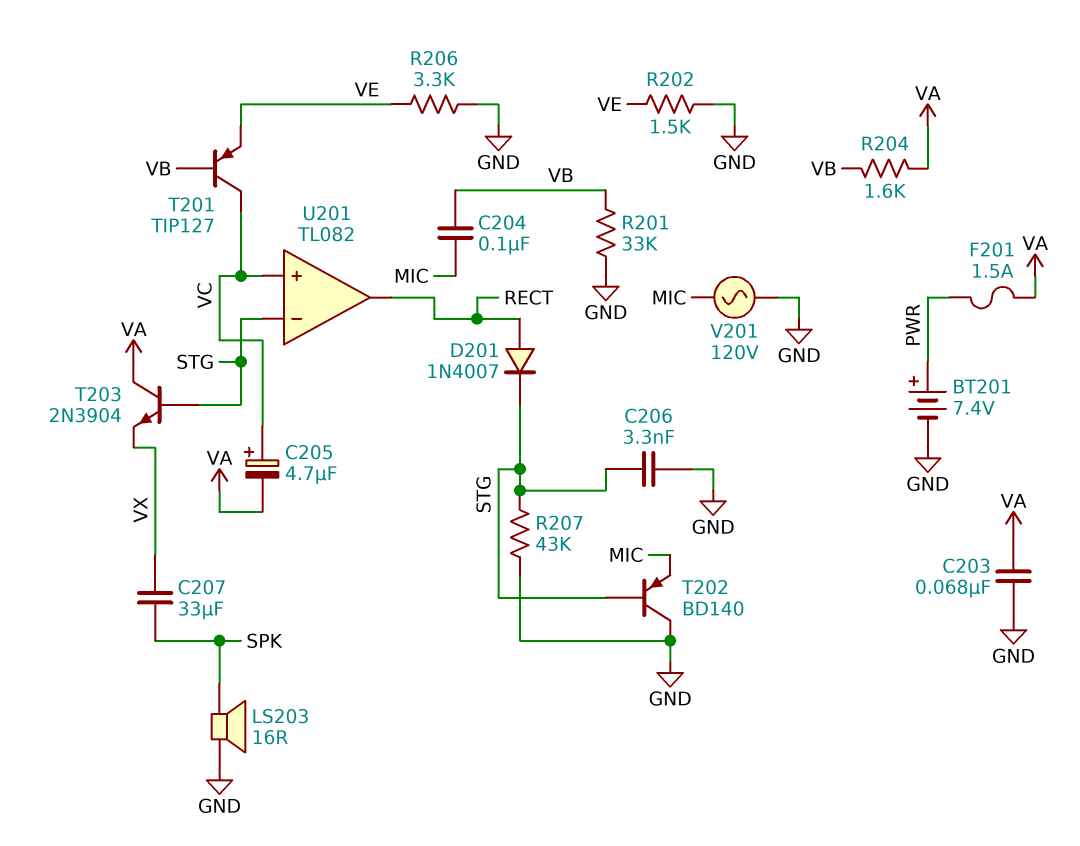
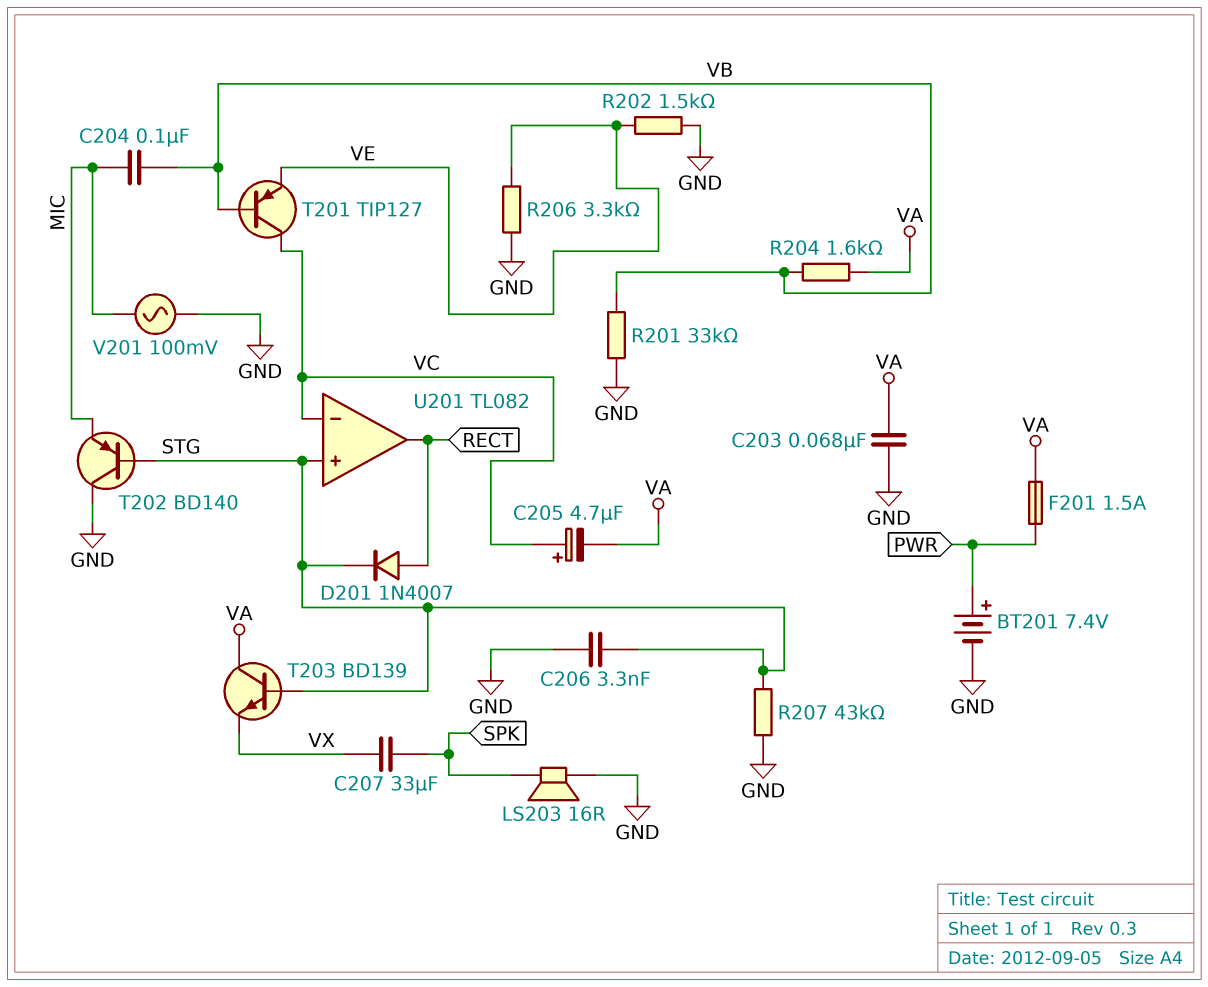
T203: NPN 2N3904 (B STG, C VA, E VX) -> NPN BD139 (B STG, C VA, E VX)
U201 pin in+: VC -> STG
U201 pin in-: STG -> VC
V201: AC 120V (GND, MIC) -> AC 100mV (GND, MIC)

